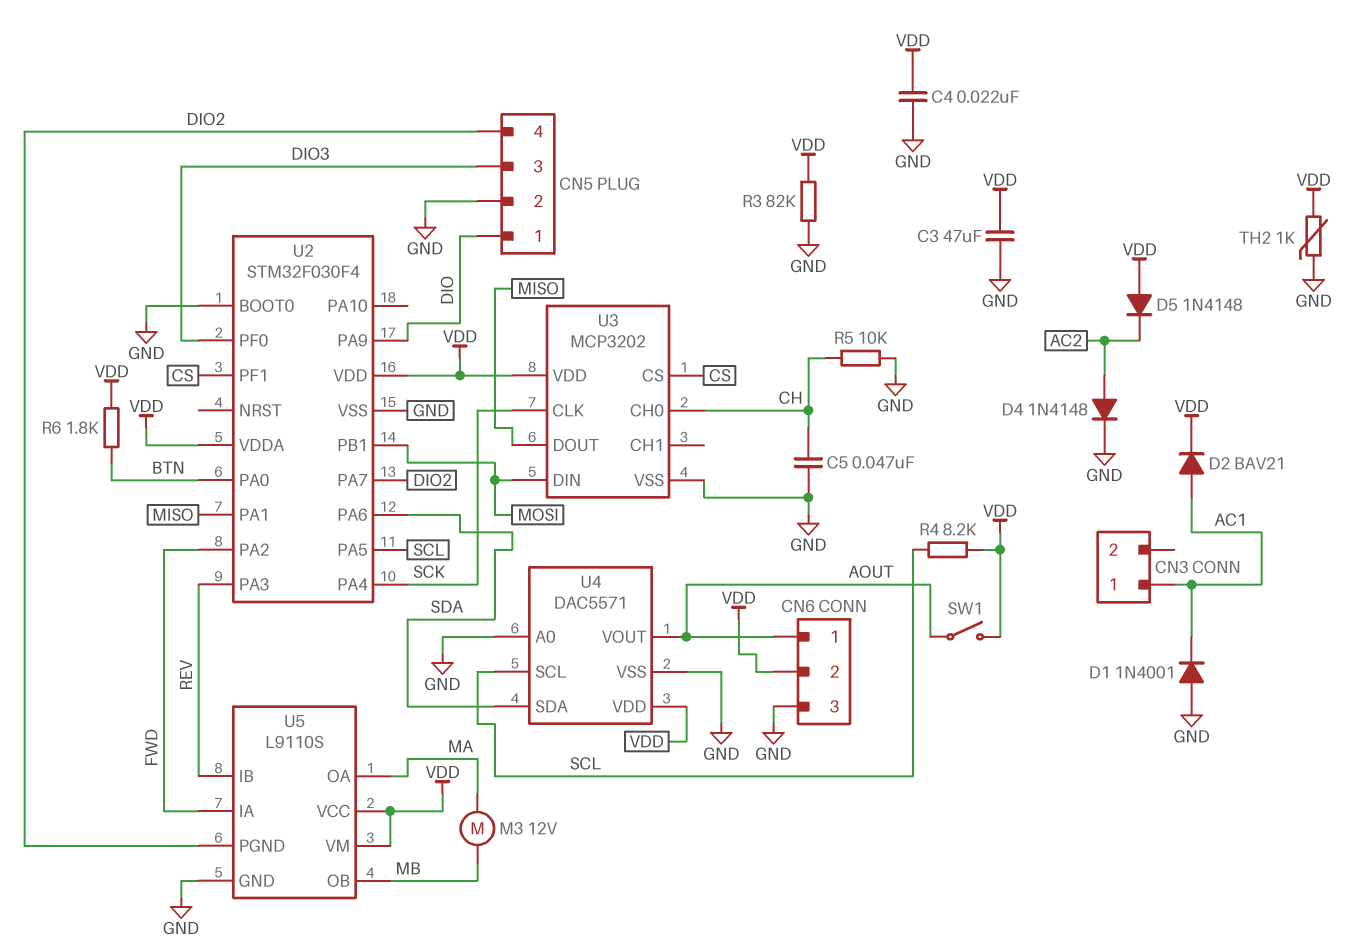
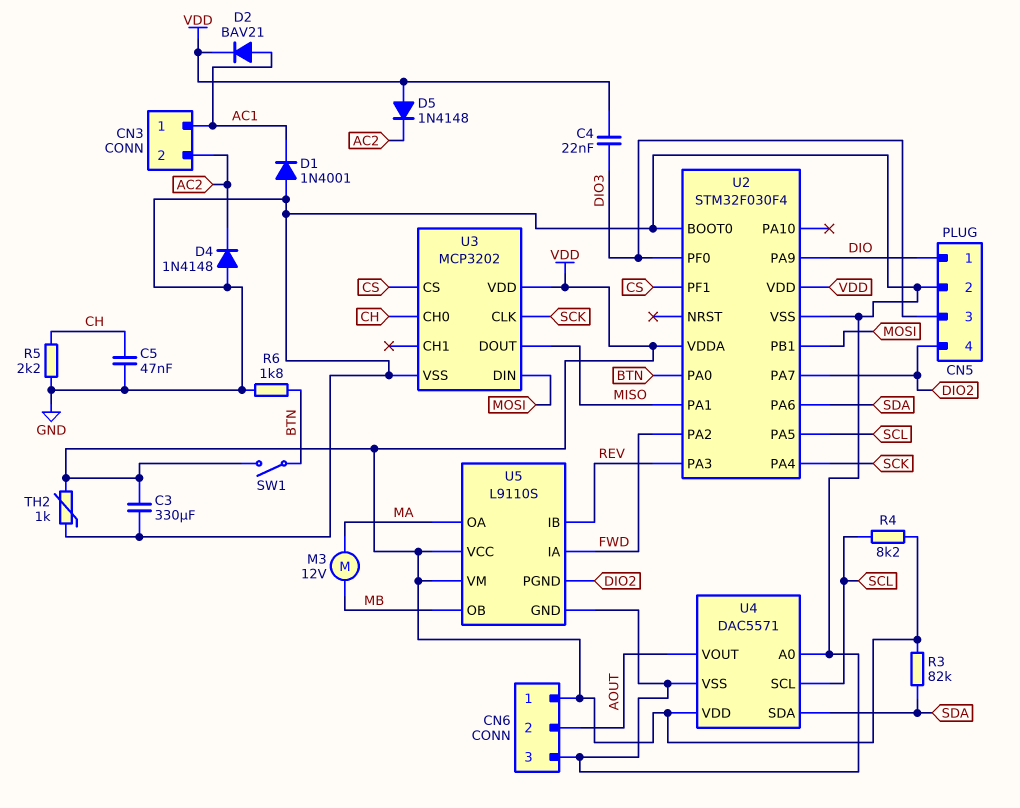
C3: 47uF (GND, VDD) -> 330uF (GND, VDD)
C4: 22nF (GND, VDD) -> 22nF (DIO3, VDD)
CN3 pin 2: none -> AC2
CN6 pin 1: AOUT -> VDD
CN6 pin 2: VDD -> AOUT
D4: diode 1N4148 (A AC2, K GND) -> diode 1N4148 (A GND, K AC2)
R3: 82k (GND, VDD) -> 82k (SDA, VDD)
R5: 10k (CH, GND) -> 2.2k (CH, GND)
R6: 1.8k (BTN, VDD) -> 1.8k (BTN, GND)
SW1: switch (AOUT, VDD) -> switch (BTN, VDD)

